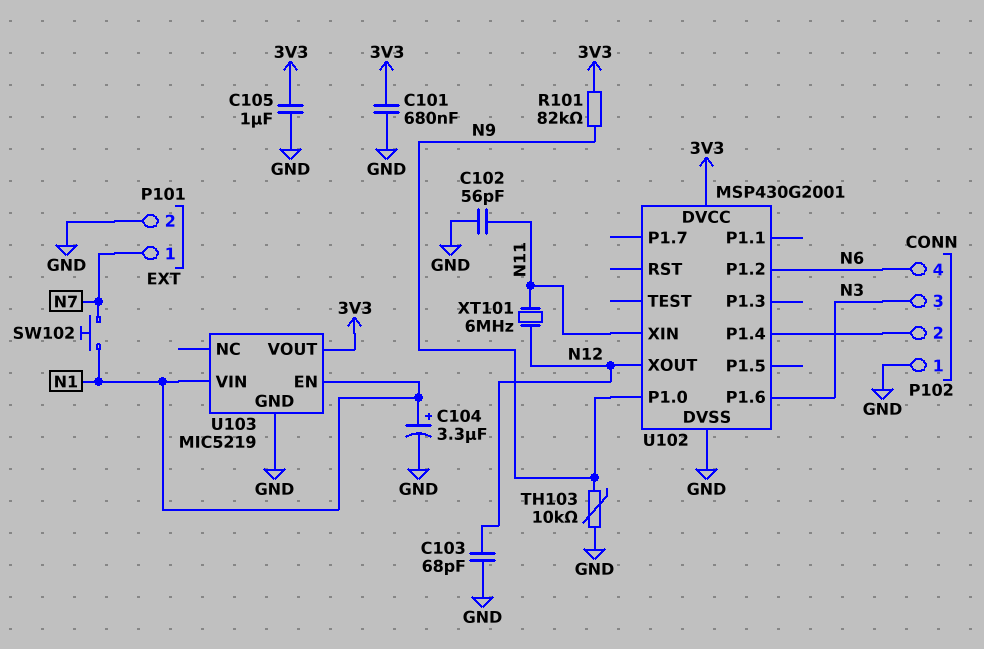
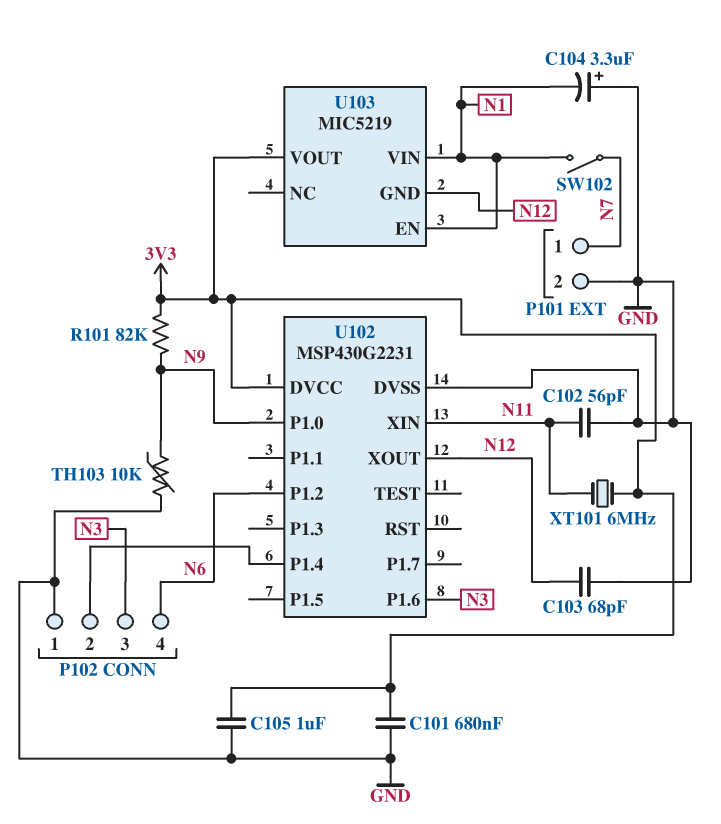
C104: 3.3uF (plus N1, minus GND) -> 3.3uF (plus GND, minus N1)
SW102: button (N1, N7) -> switch (N1, N7)
U102: MSP430G2001 -> MSP430G2231
U103 pin GND: GND -> N12
XT101: 6MHz (N11, N12) -> 6MHz (3V3, N11)

